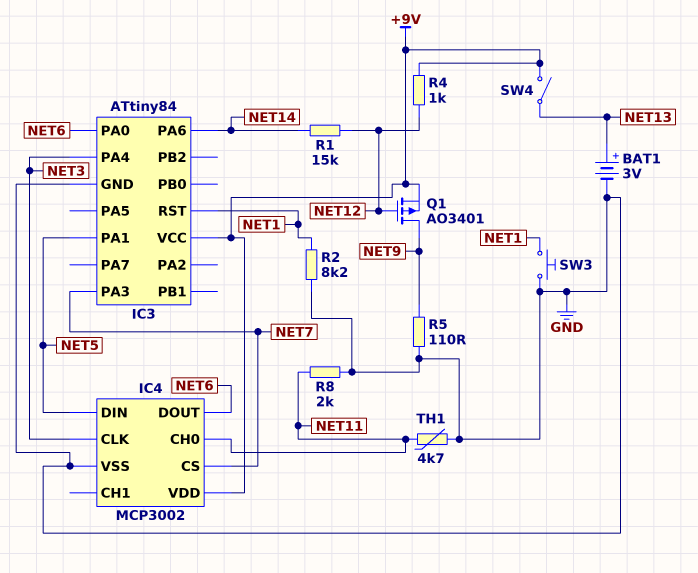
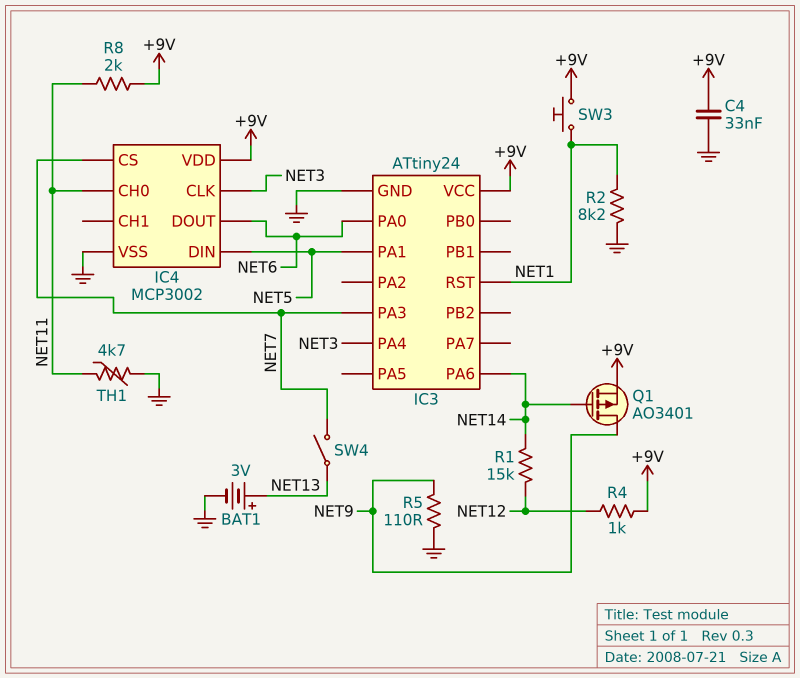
C4: none -> 33nF (+9V, GND)
IC3: ATtiny84 -> ATtiny24
Q1: PMOS AO3401 (G NET12, D NET9, S +9V) -> PMOS AO3401 (G NET14, D NET9, S +9V)
R8: 2k (GND, NET11) -> 2k (+9V, NET11)
SW3: button (GND, NET1) -> button (+9V, NET1)
SW4: switch (+9V, NET13) -> switch (NET7, NET13)

